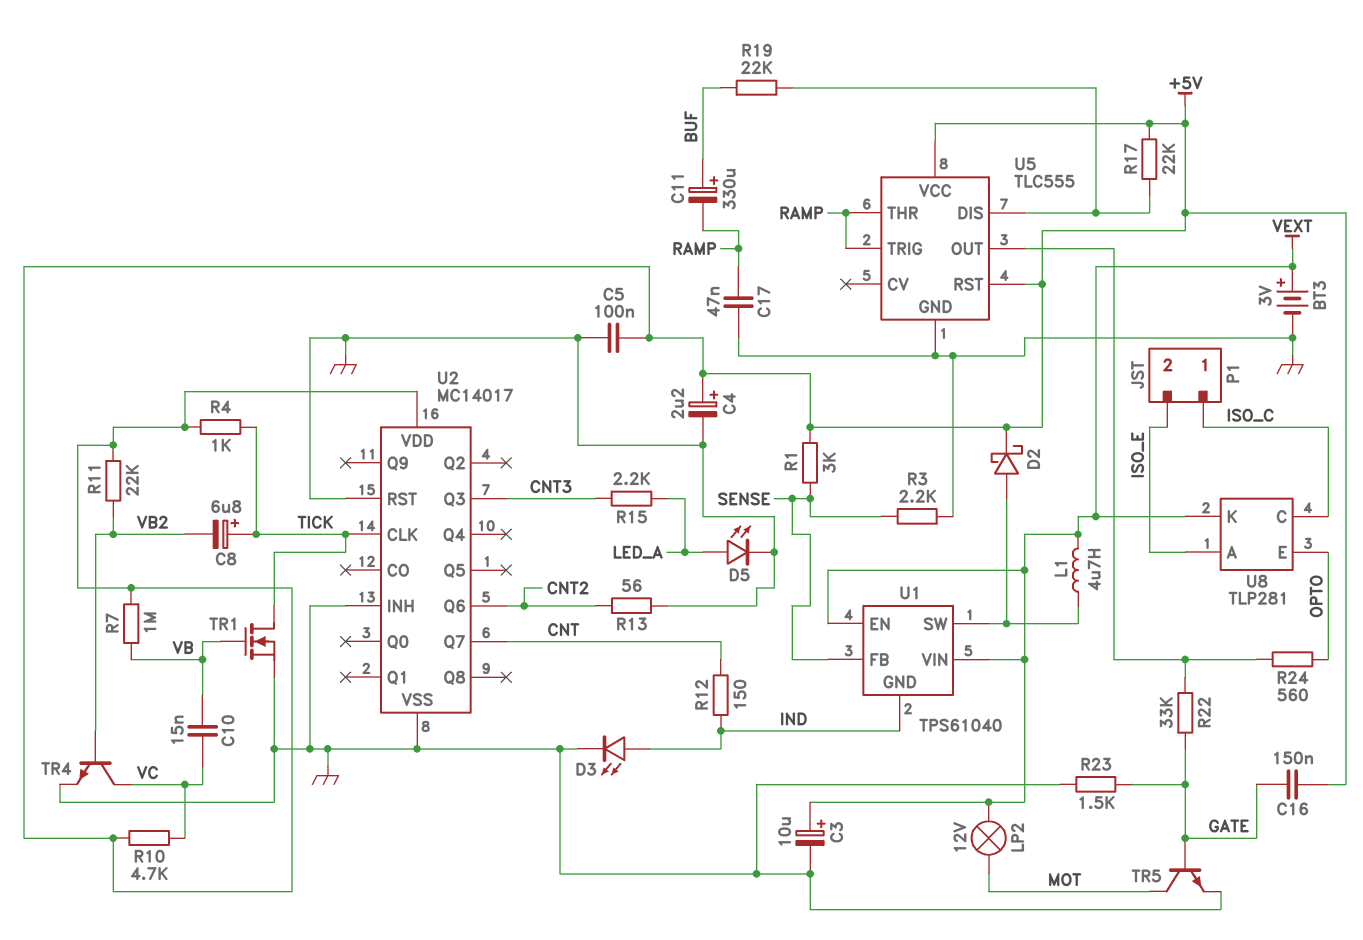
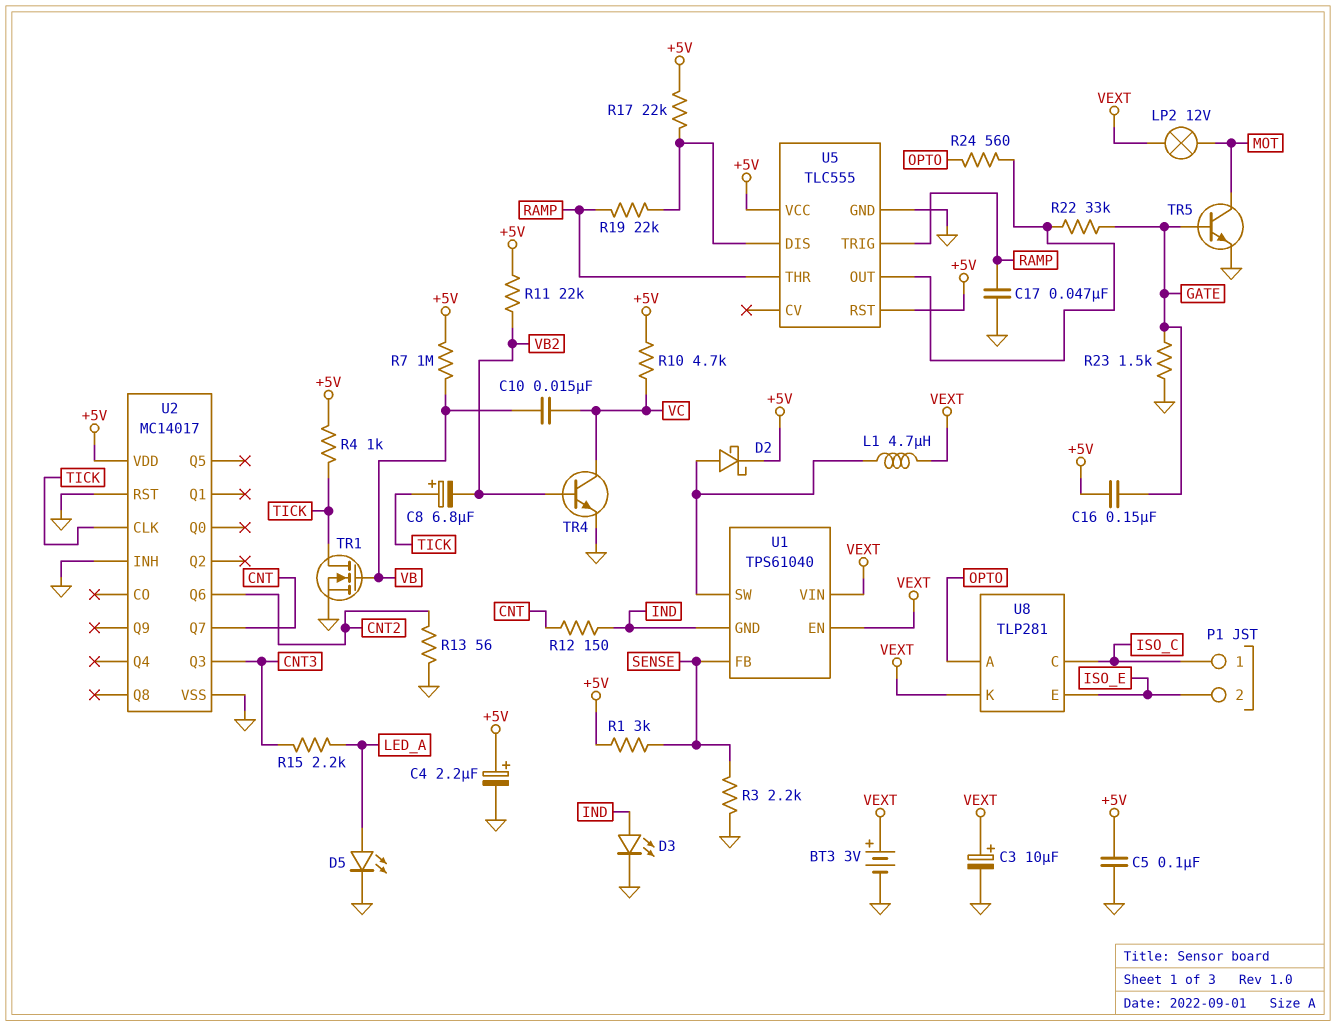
C11: 330uF (plus BUF, minus RAMP) -> none
R19: 22k (BUF, U5/DIS) -> 22k (RAMP, U5/DIS)
U8 pin A: ISO_E -> OPTO
U8 pin E: OPTO -> ISO_E

